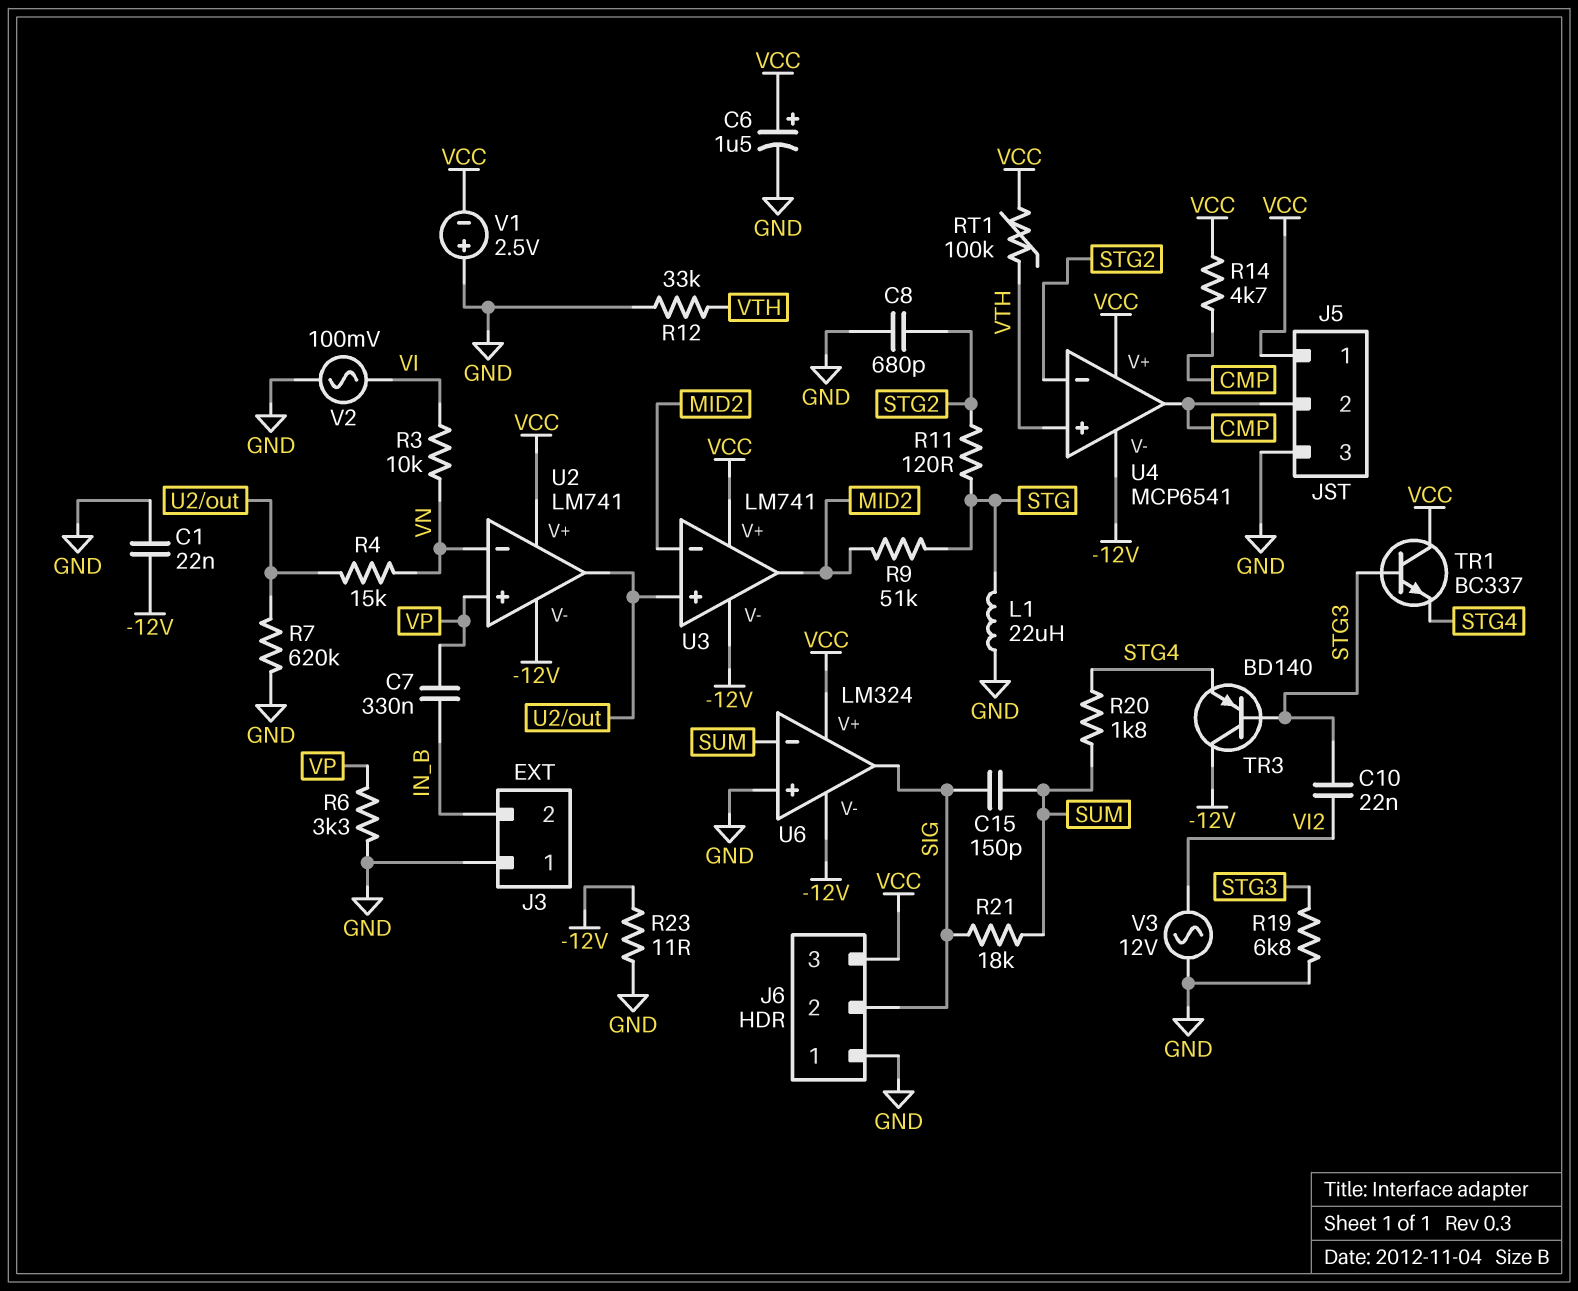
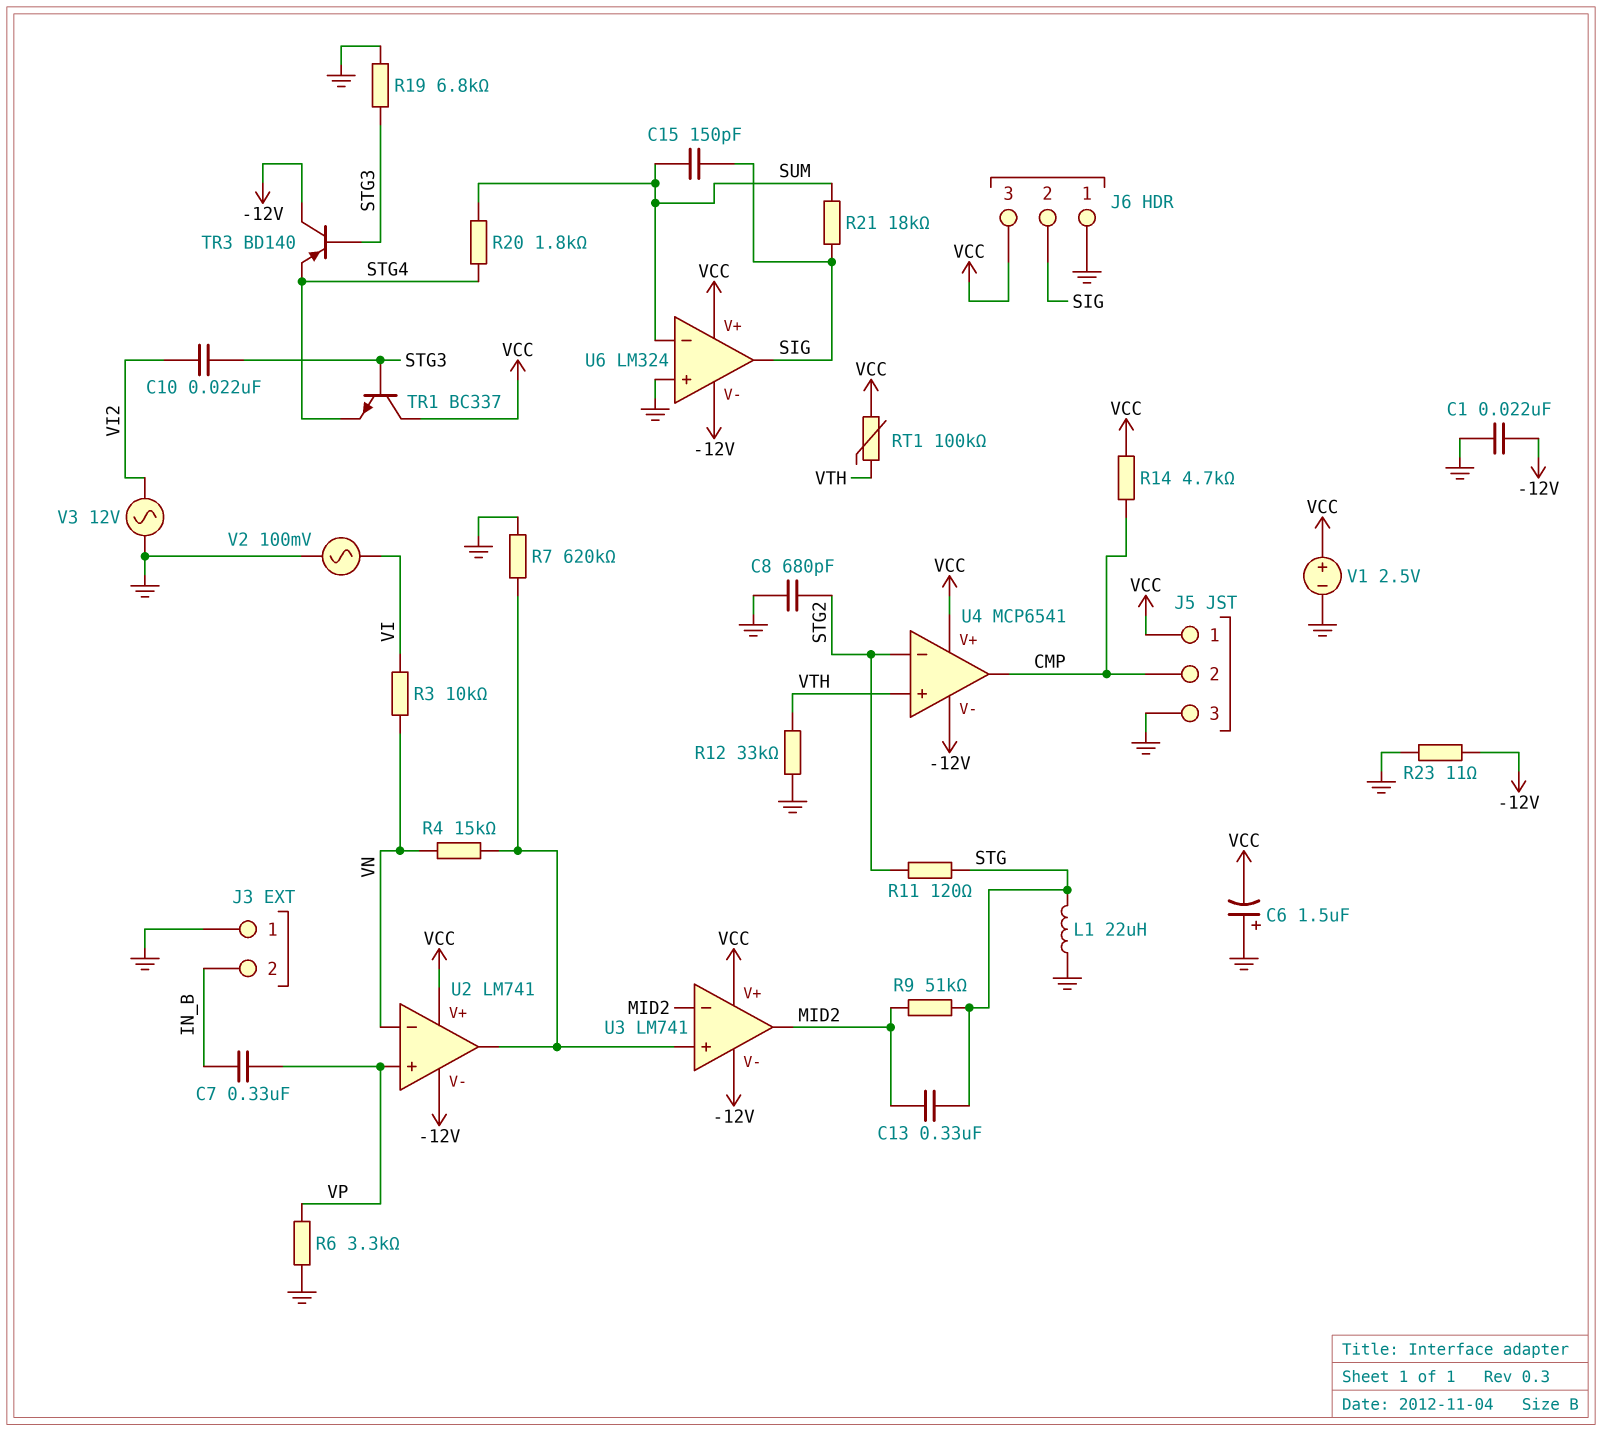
C6: 1.5uF (plus VCC, minus GND) -> 1.5uF (plus GND, minus VCC)
C13: none -> 330nF (MID2, STG)
V1: 2.5V (plus GND, minus VCC) -> 2.5V (plus VCC, minus GND)

